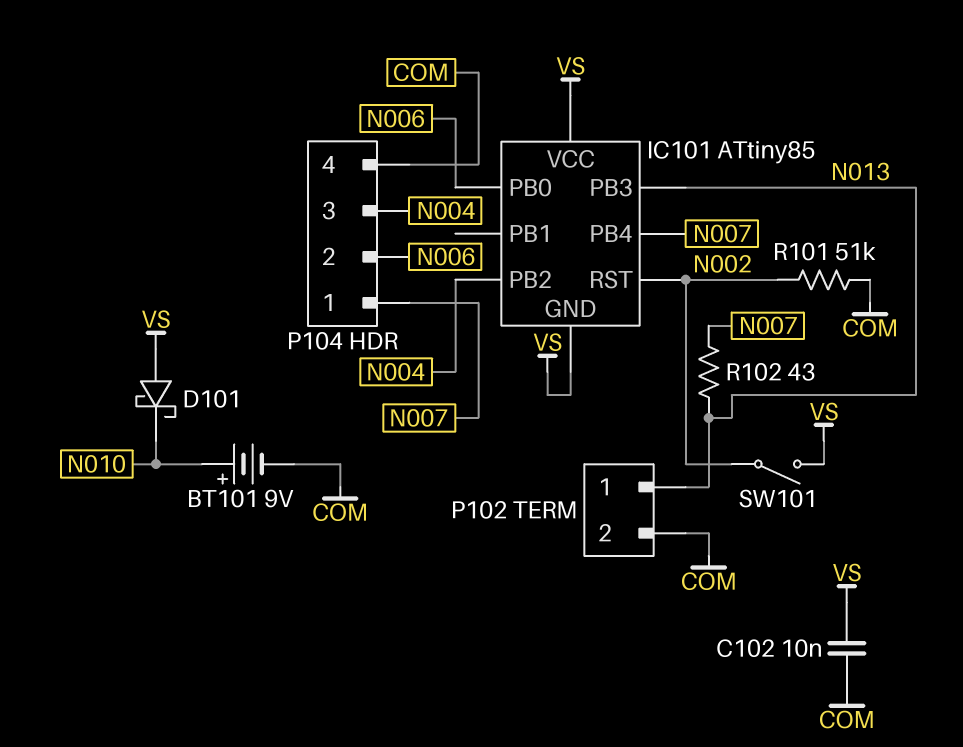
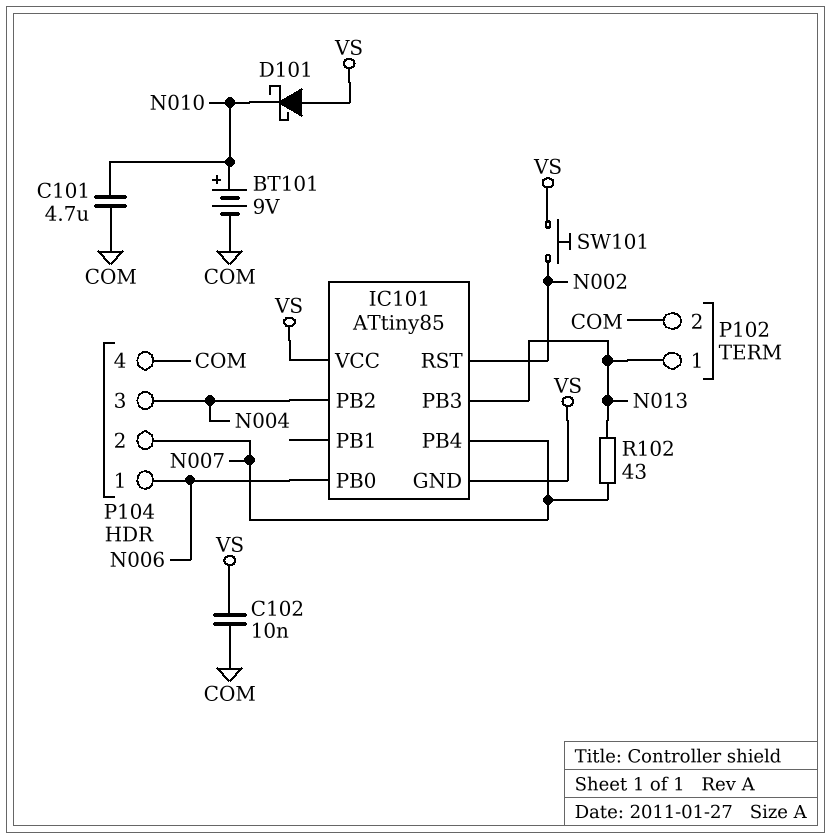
C101: none -> 4.7uF (COM, N010)
P104 pin 1: N007 -> N006
P104 pin 2: N006 -> N007
R101: 51k (COM, N002) -> none
SW101: switch (N002, VS) -> button (N002, VS)

